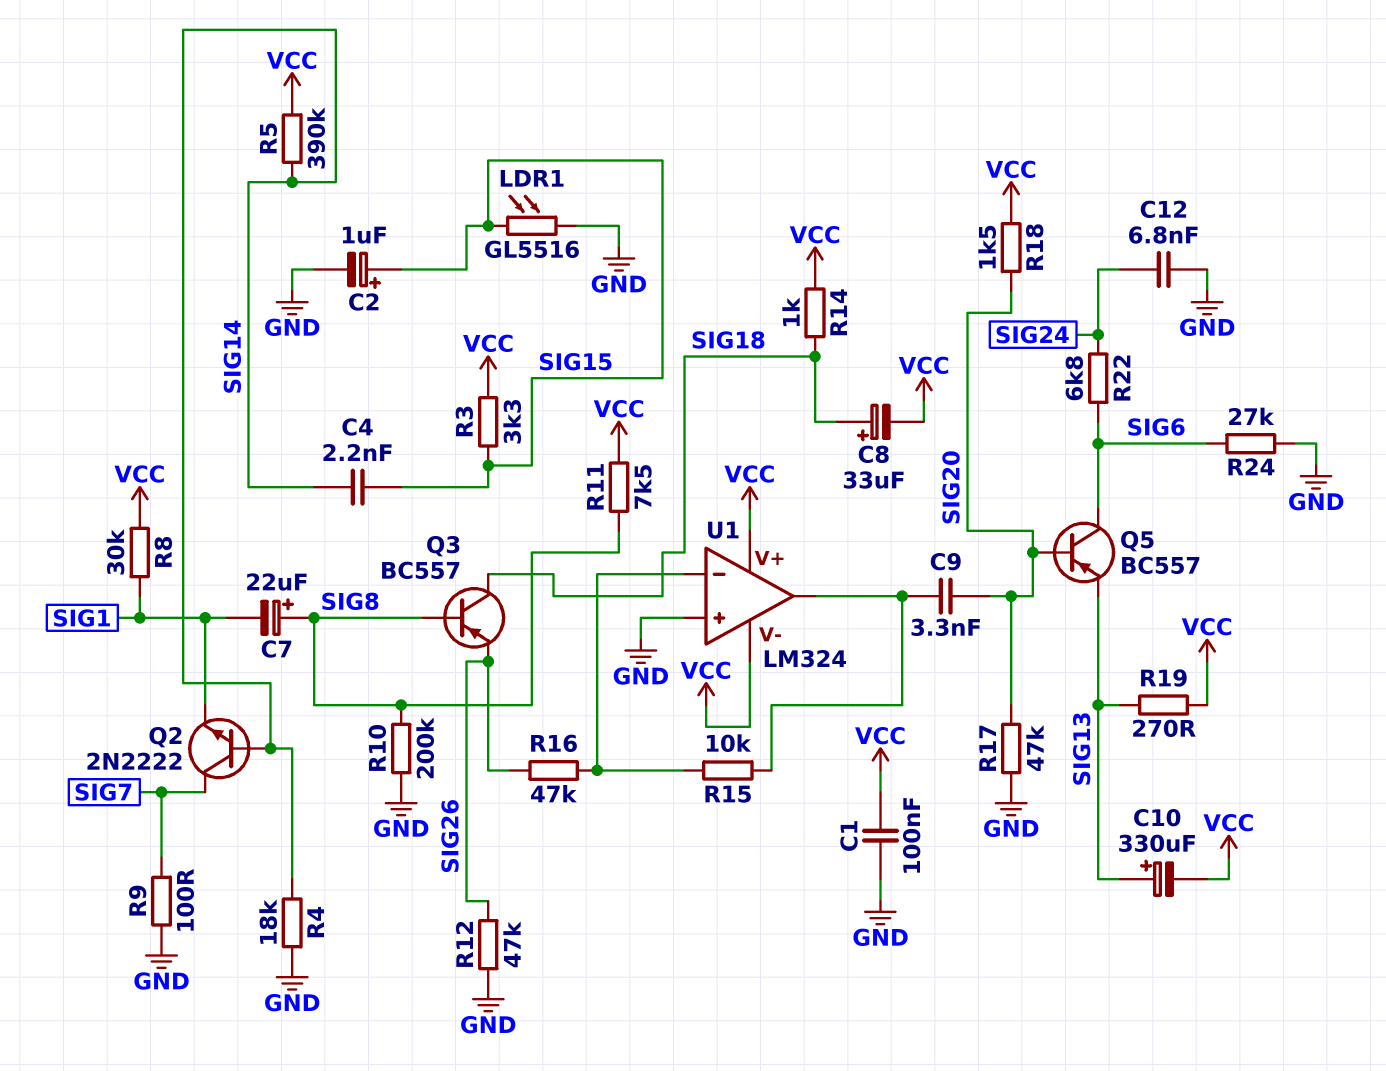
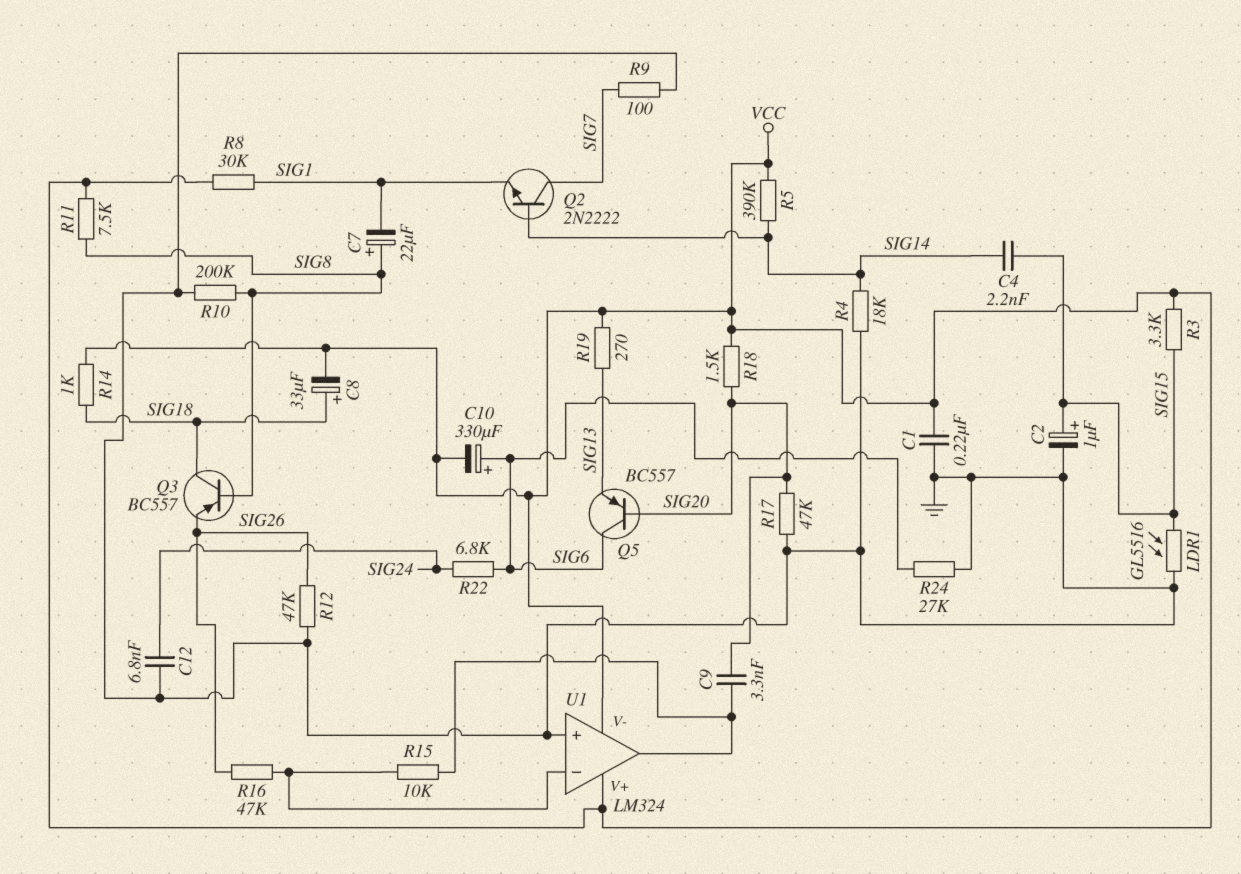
C1: 100nF (GND, VCC) -> 220nF (GND, VCC)
C10: 330uF (plus SIG13, minus VCC) -> 330uF (plus SIG6, minus VCC)

